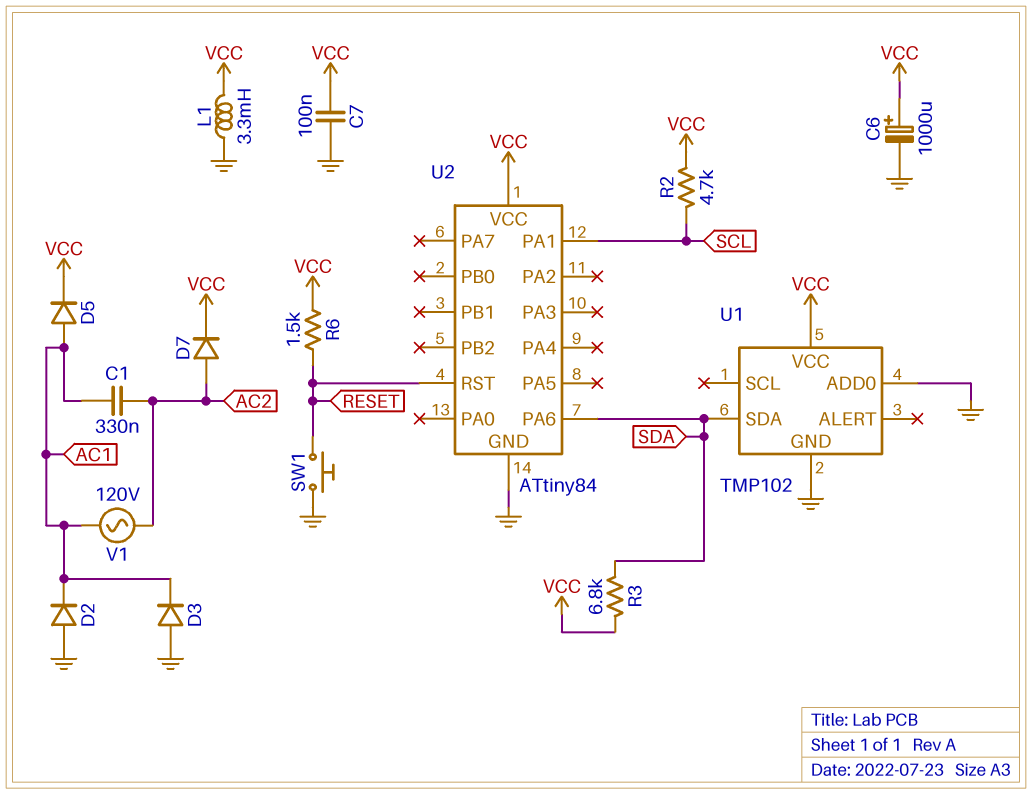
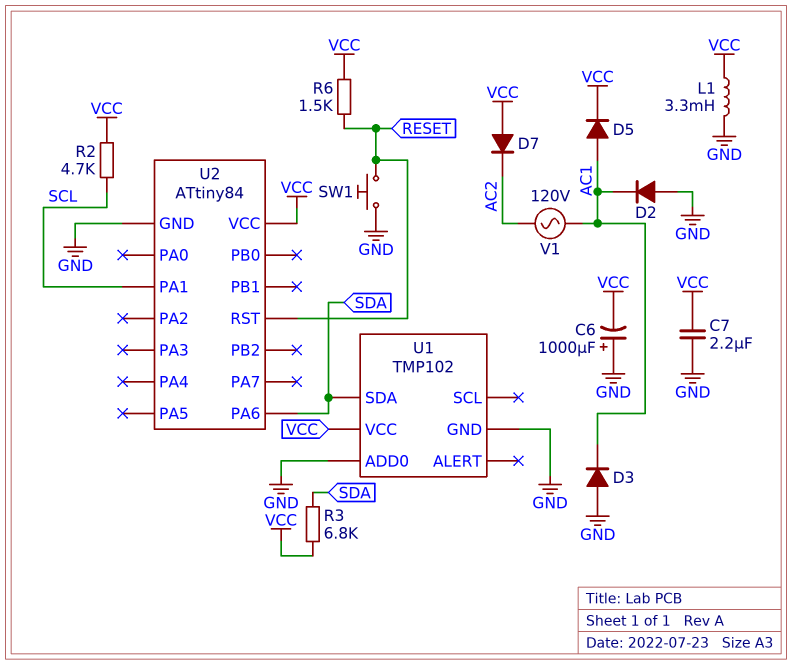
C1: 330nF (AC1, AC2) -> none
C6: 1000uF (plus VCC, minus GND) -> 1000uF (plus GND, minus VCC)
C7: 100nF (GND, VCC) -> 2.2uF (GND, VCC)
D7: diode (A AC2, K VCC) -> diode (A VCC, K AC2)

